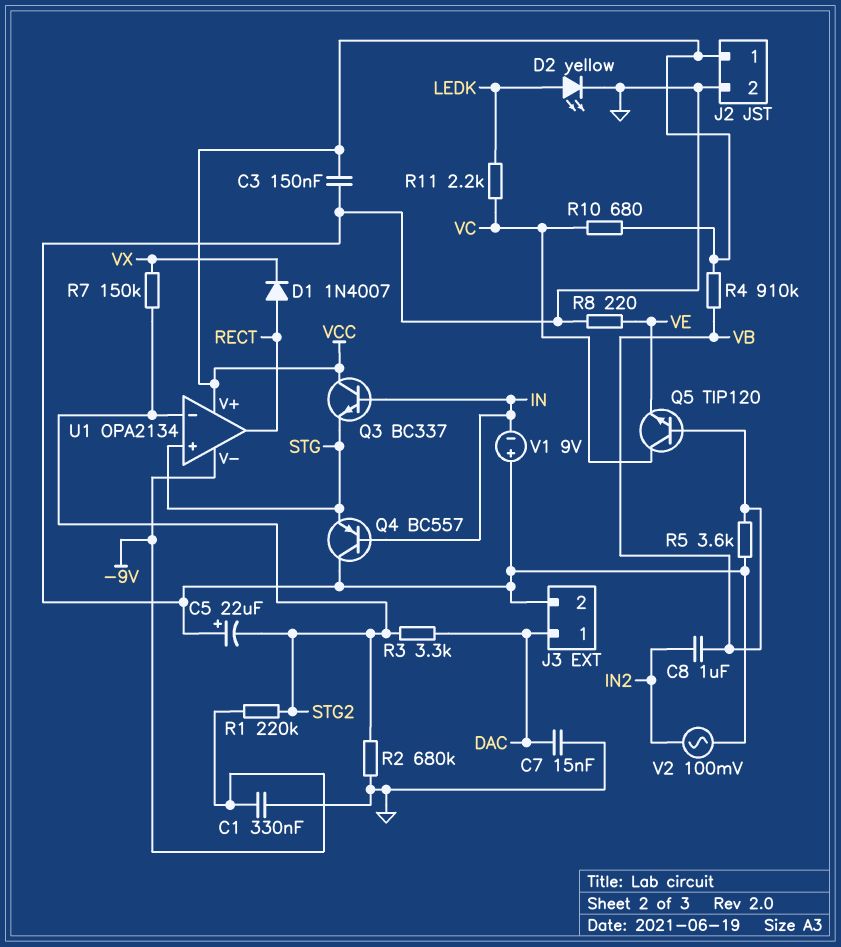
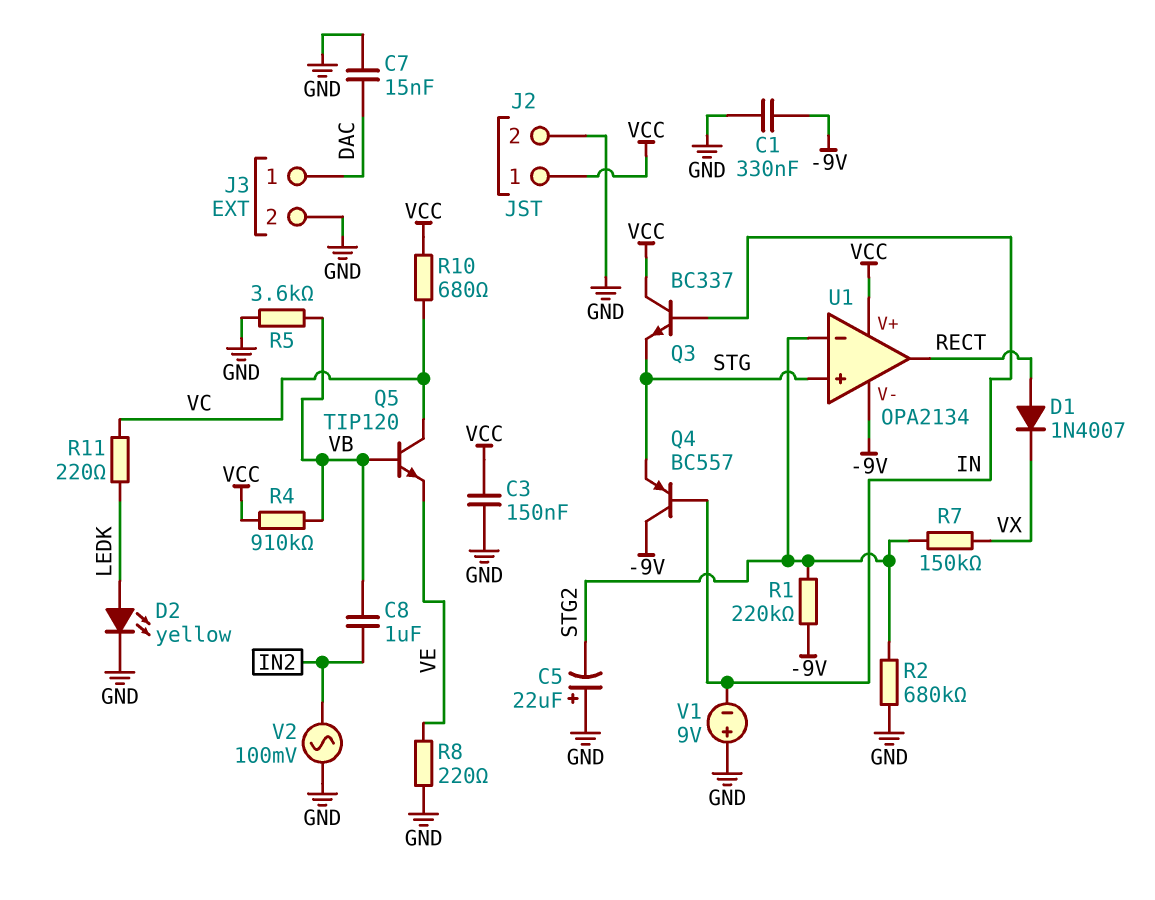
Q4: PNP BC557 (B IN, C GND, E STG) -> PNP BC557 (B IN, C -9V, E STG)
R3: 3.3k (DAC, STG2) -> none
R11: 2.2k (LEDK, VC) -> 220 (LEDK, VC)

